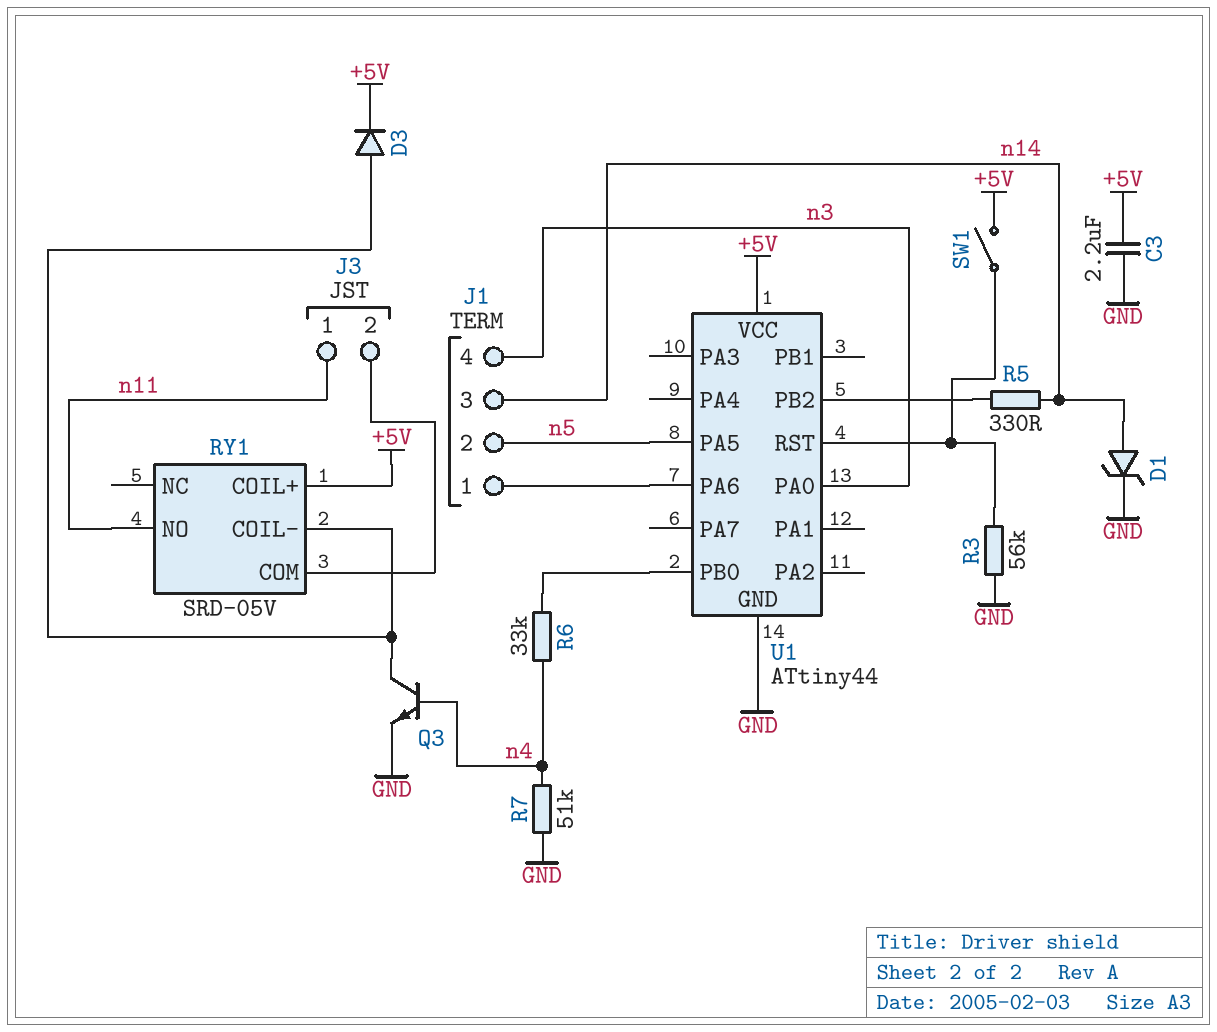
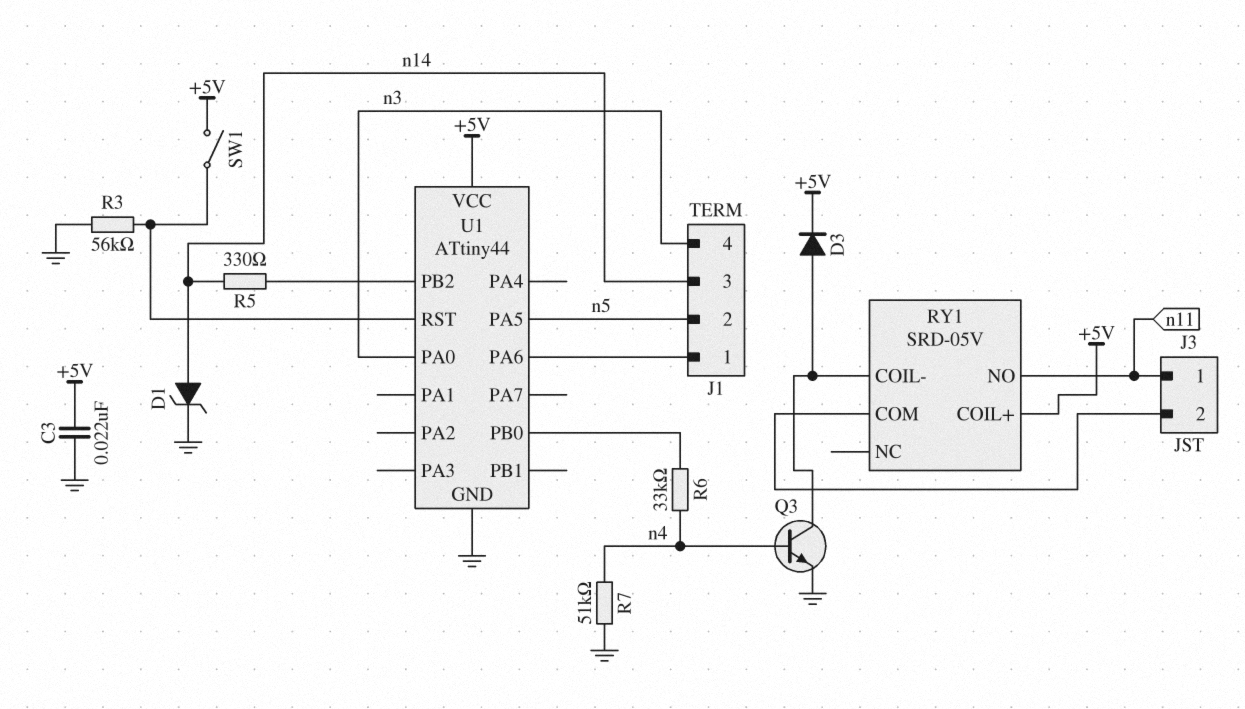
C3: 2.2uF (+5V, GND) -> 22nF (+5V, GND)

